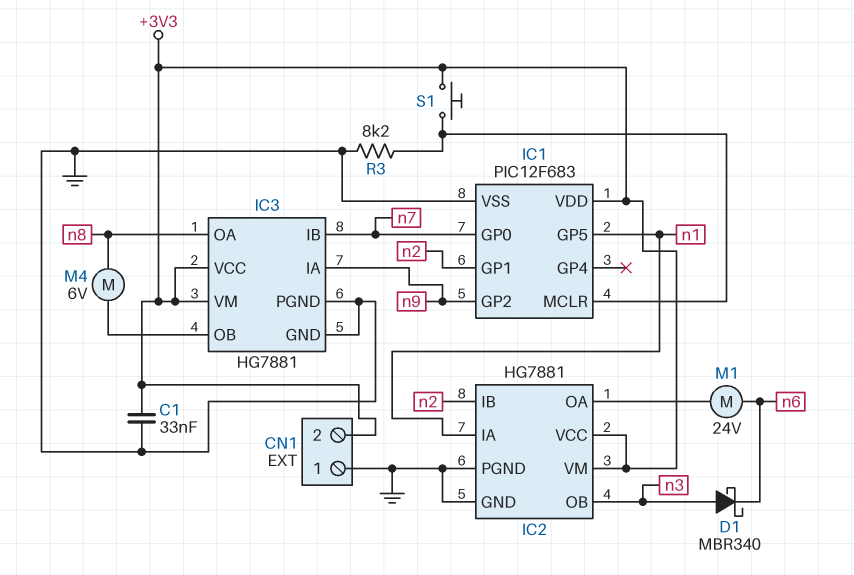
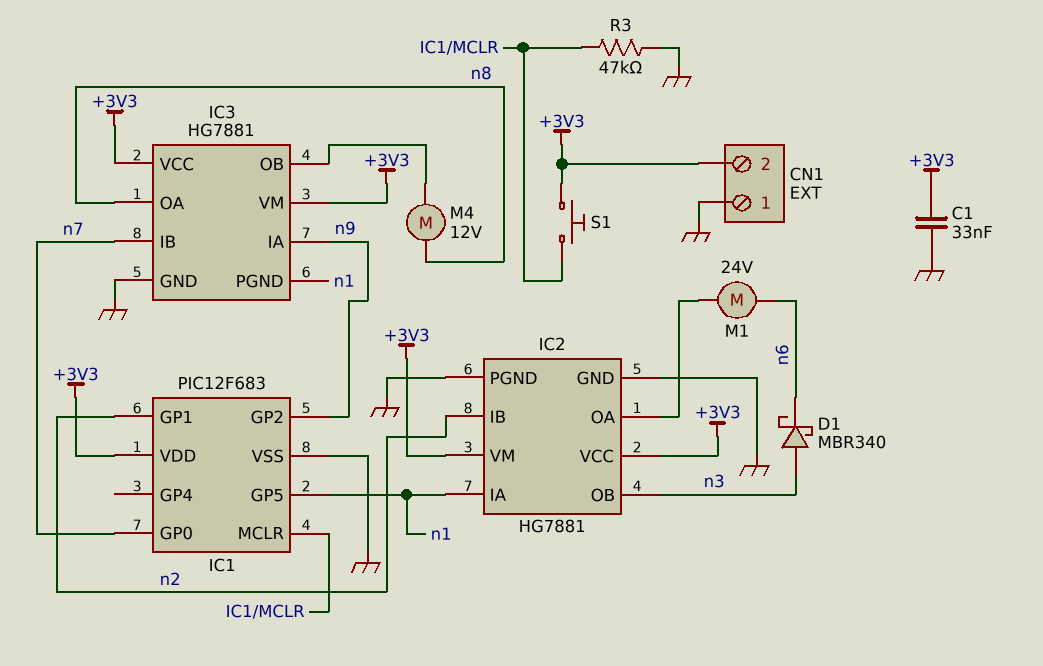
IC3 pin PGND: GND -> n1
M4: motor 6V (IC3/OB, n8) -> motor 12V (IC3/OB, n8)
R3: 8.2k (GND, IC1/MCLR) -> 47k (GND, IC1/MCLR)

